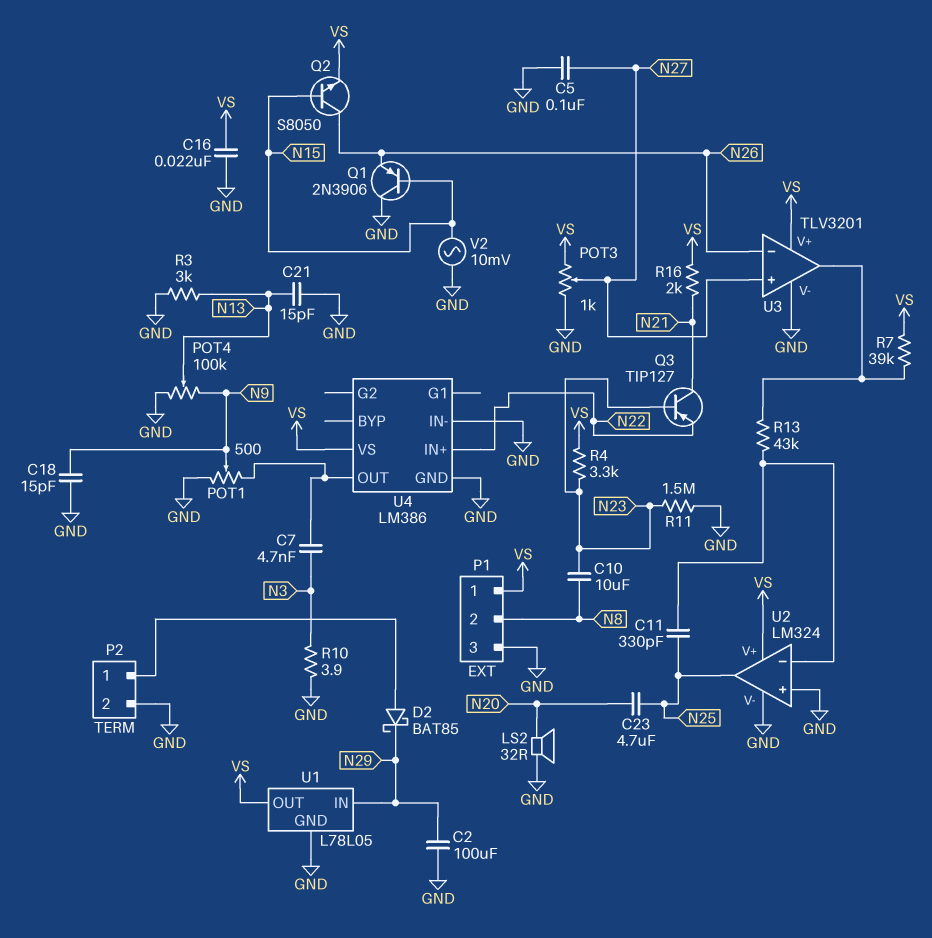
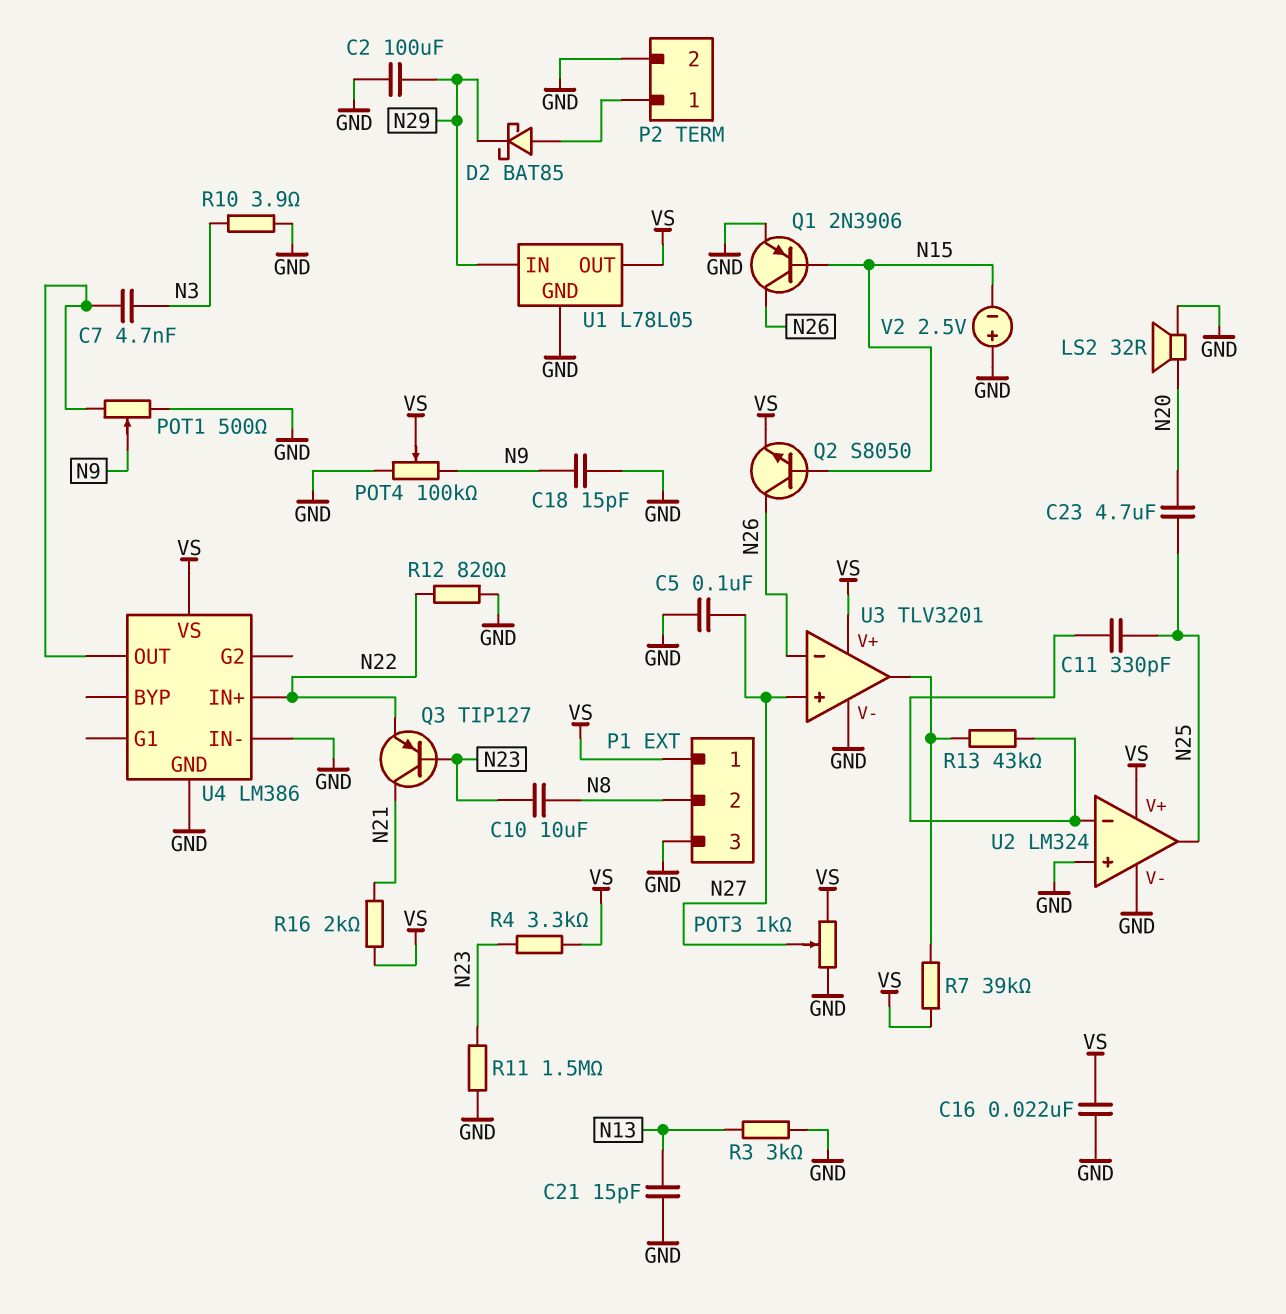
POT4: 100k (GND, N9, wiper N13) -> 100k (GND, N9, wiper VS)
Q1: PNP 2N3906 (B N15, C GND, E N26) -> PNP 2N3906 (B N15, C N26, E GND)
R12: none -> 820 (GND, N22)
V2: AC 10mV (GND, N15) -> 2.5V (plus GND, minus N15)

